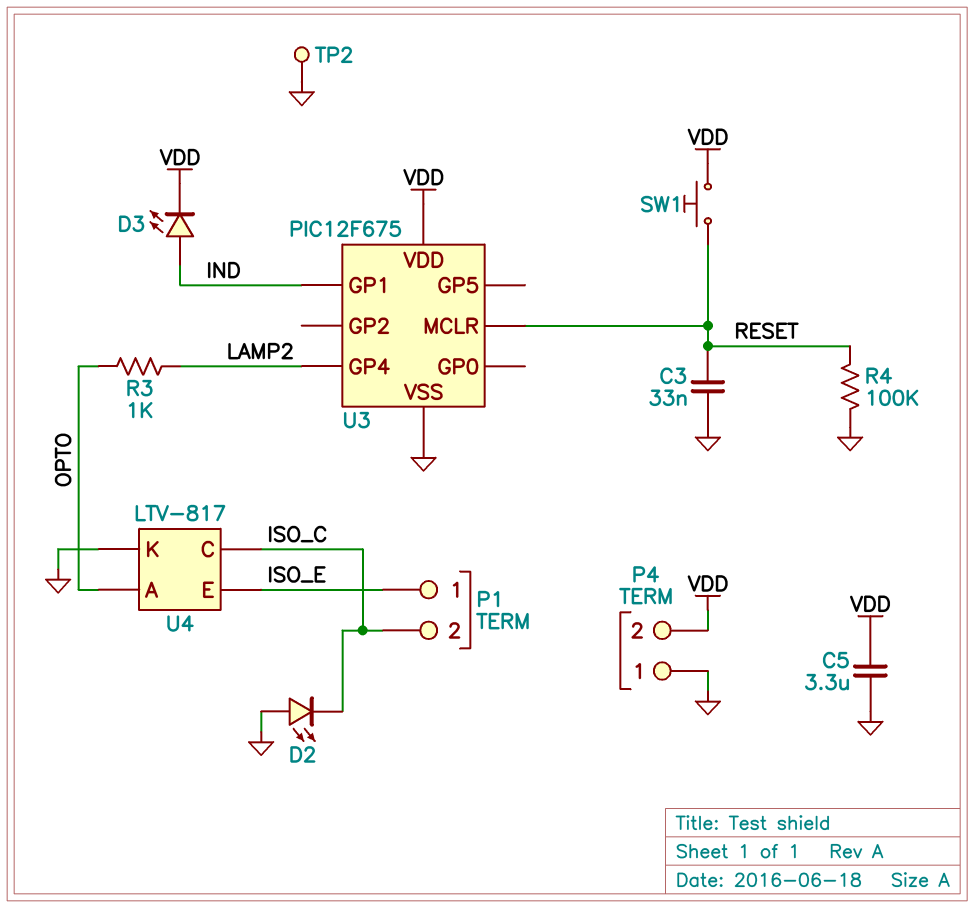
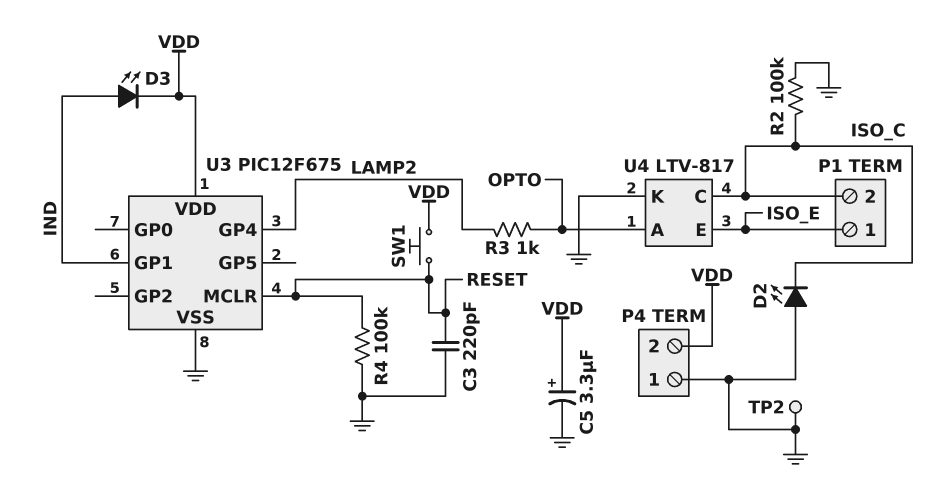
C3: 33nF (GND, RESET) -> 220pF (GND, RESET)
C5: 3.3uF (GND, VDD) -> 3.3uF (plus VDD, minus GND)
R2: none -> 100k (GND, ISO_C)

